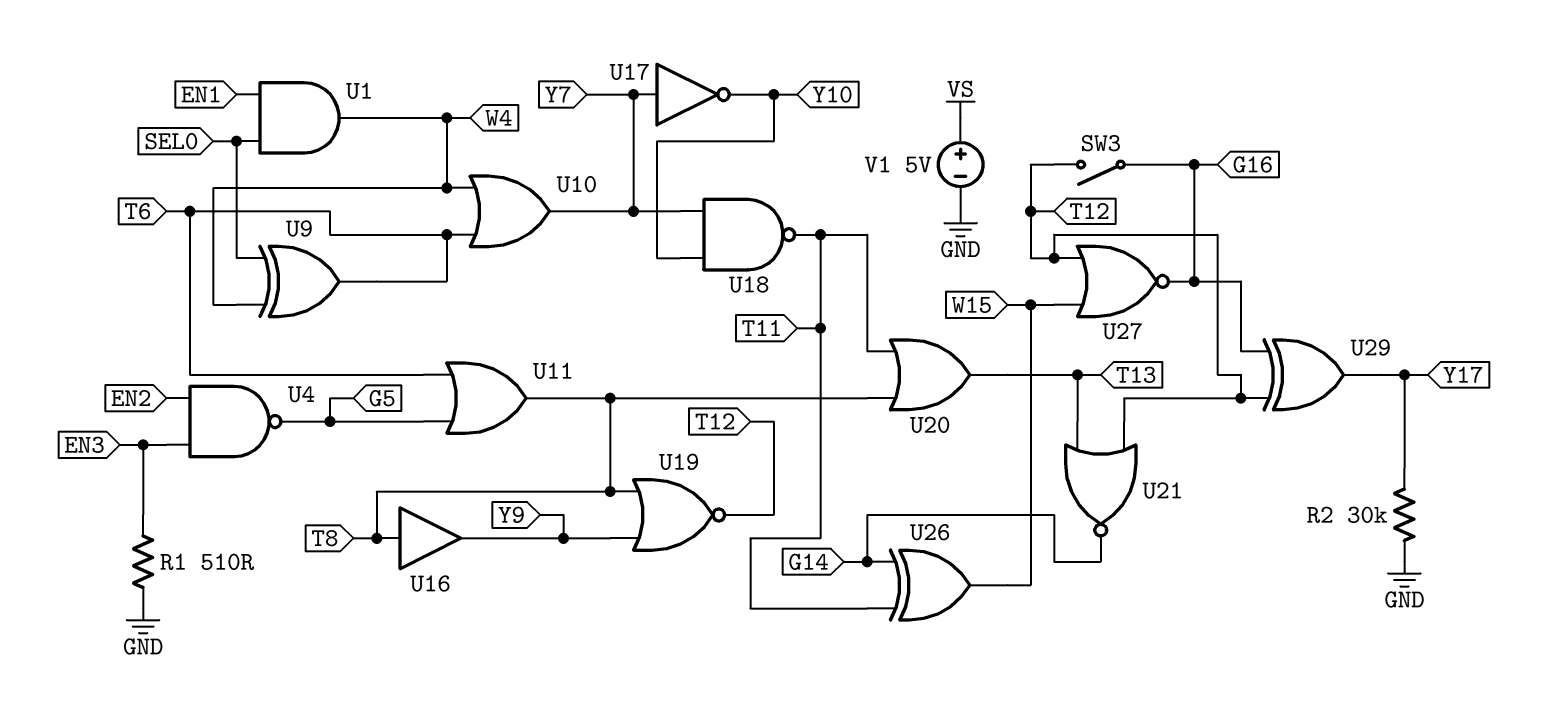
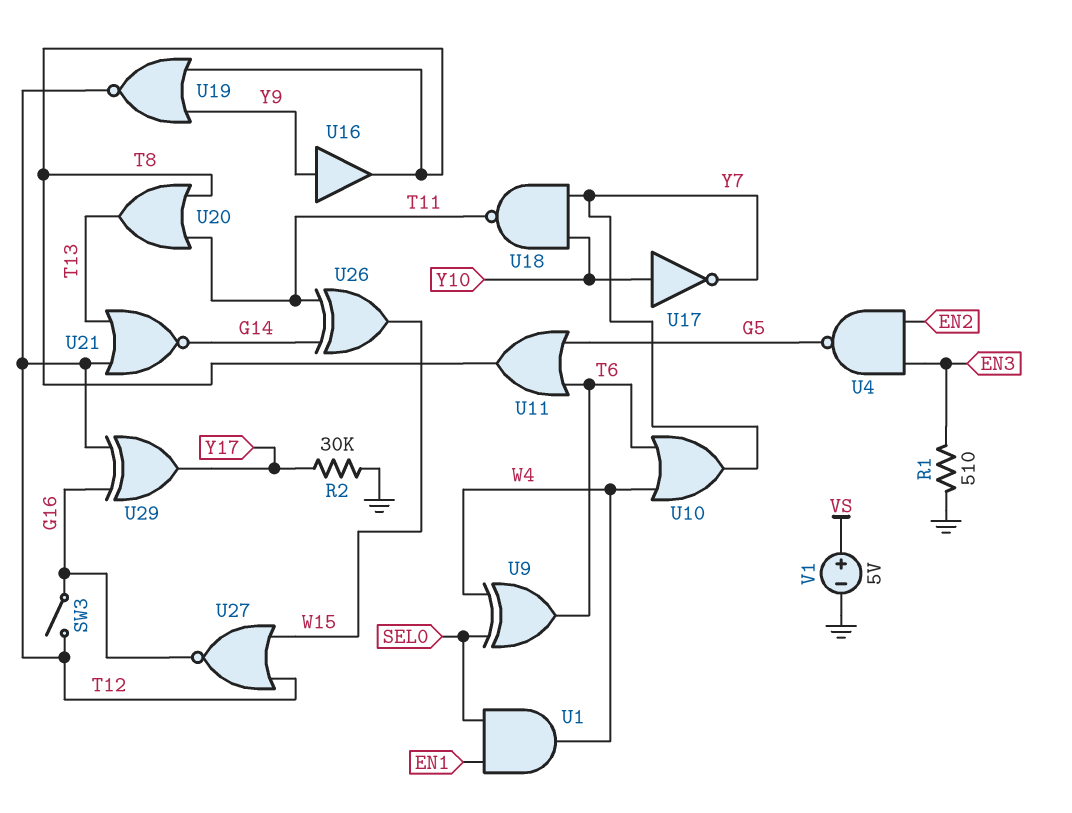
U16: buffer (in T8, out Y9) -> buffer (in Y9, out T8)
U17: NOT (in Y7, out Y10) -> NOT (in Y10, out Y7)

